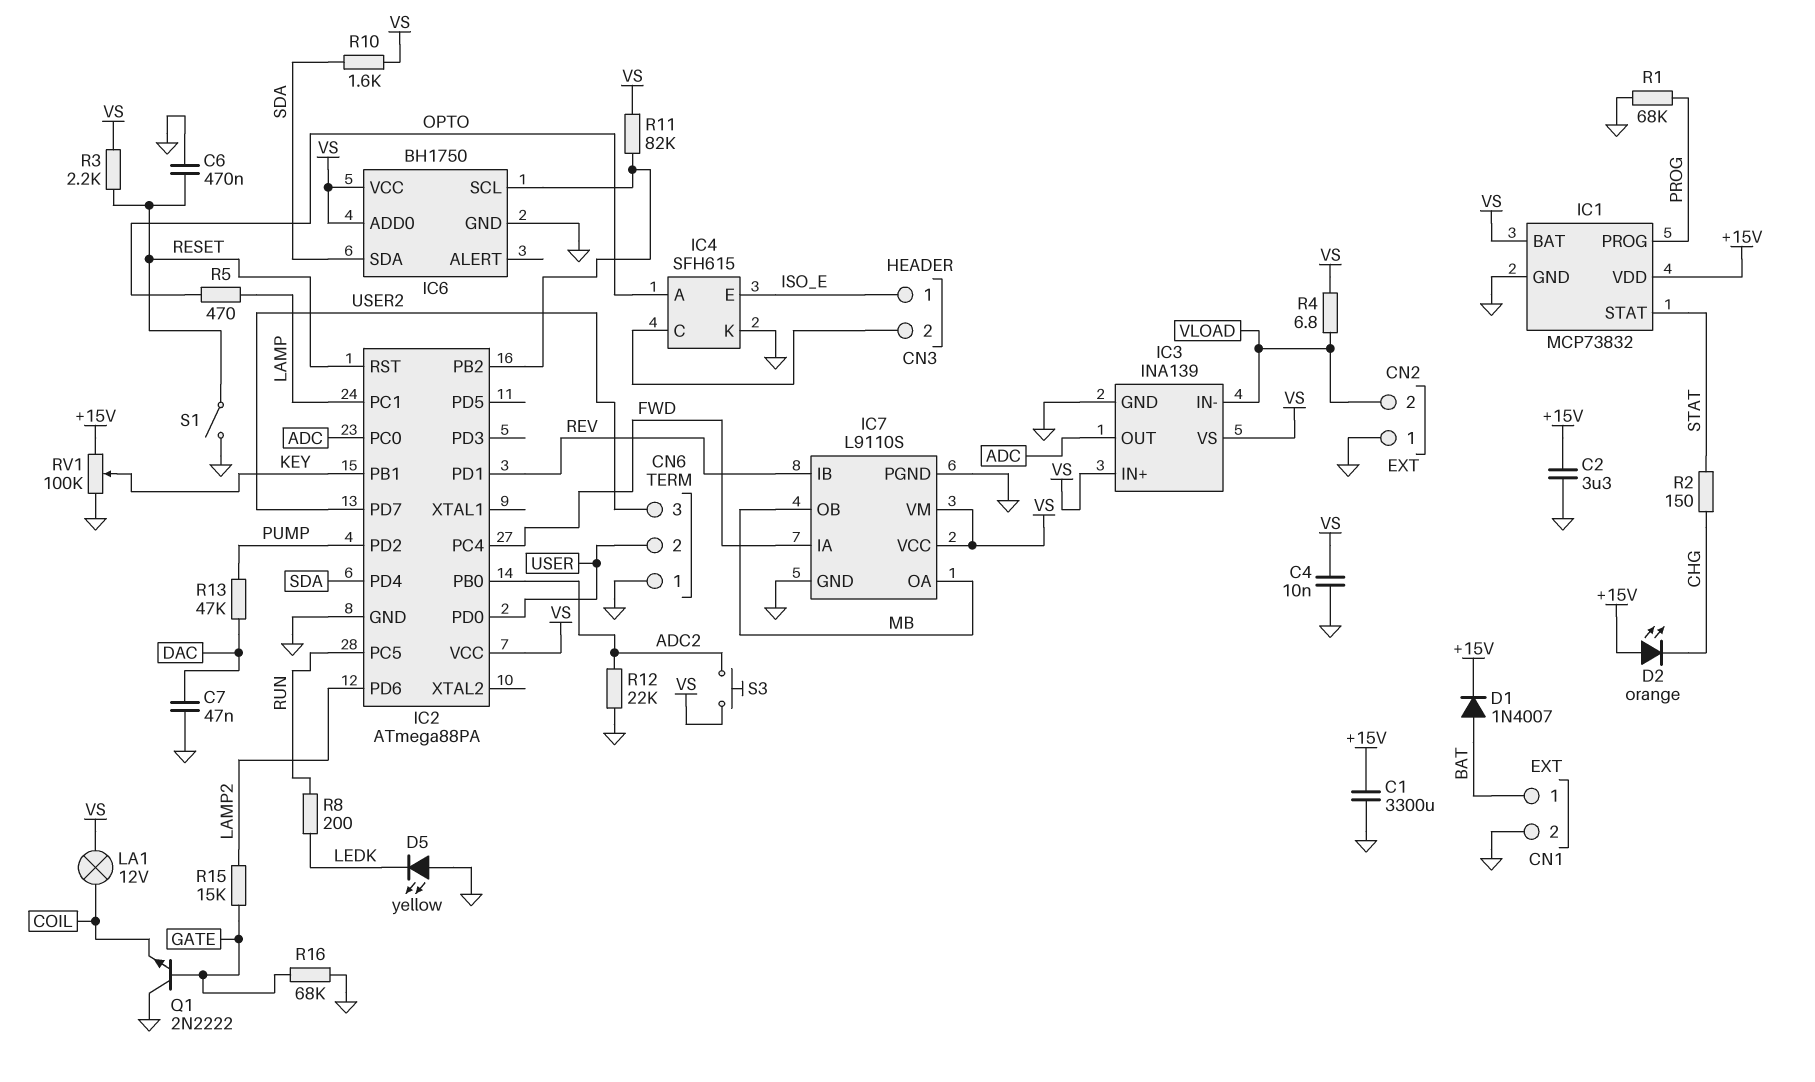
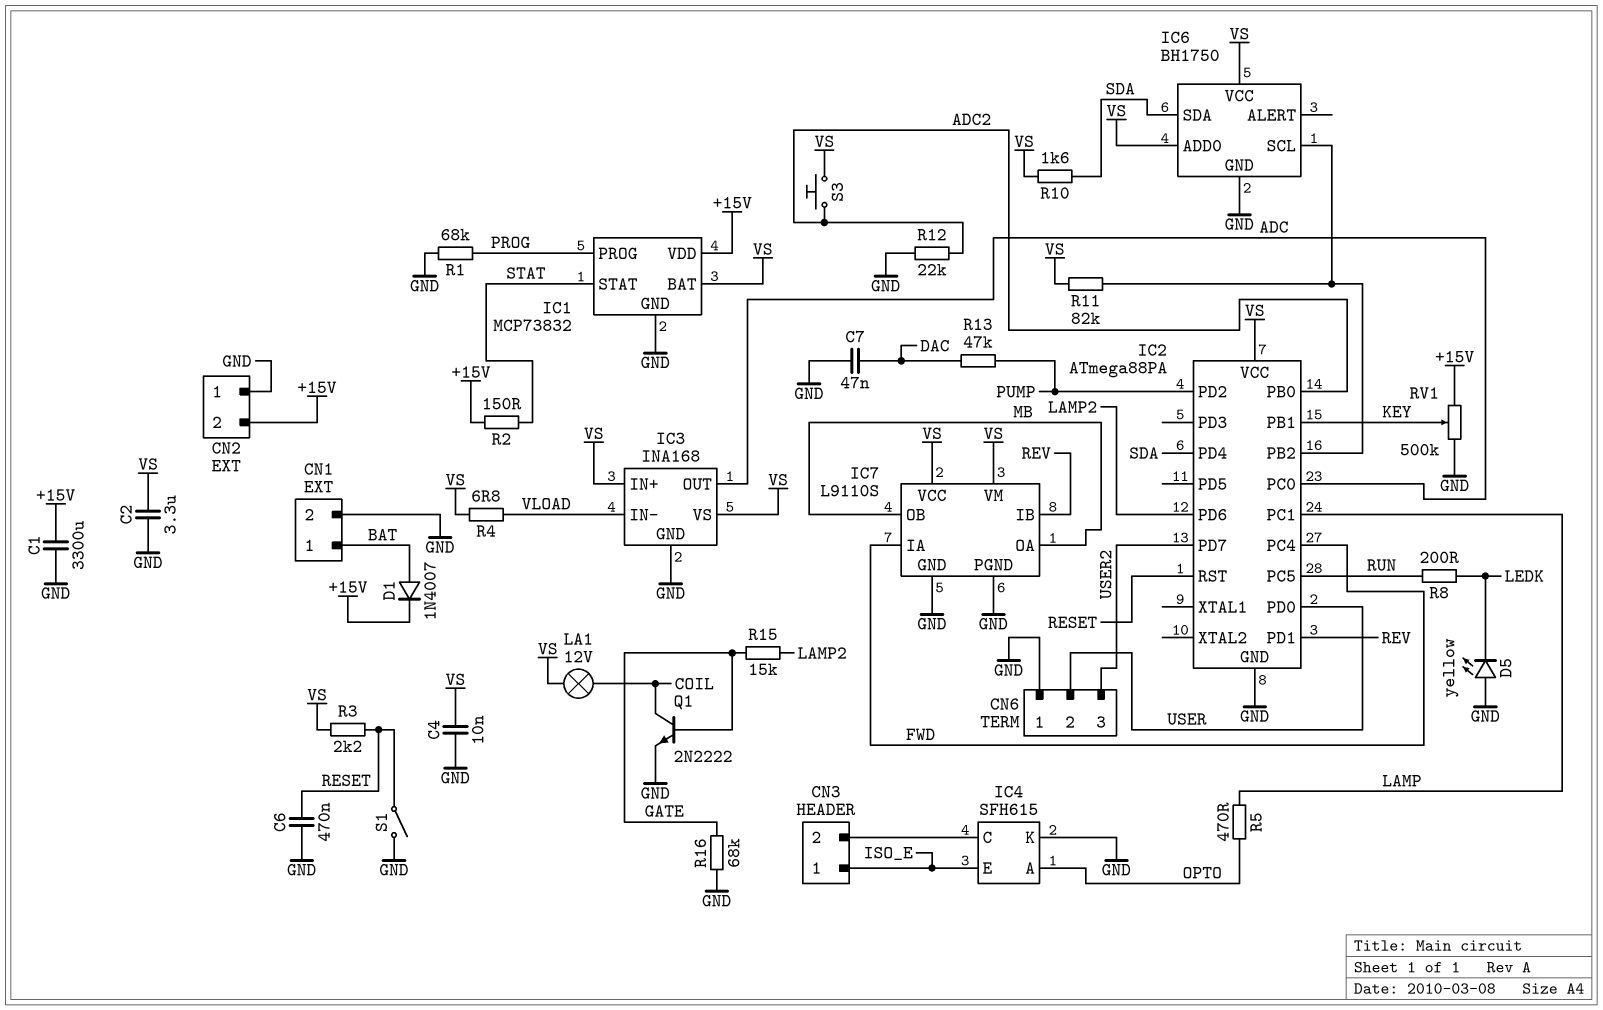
C2: 3.3uF (+15V, GND) -> 3.3uF (GND, VS)
CN2 pin 2: VLOAD -> +15V
D2: LED orange (A +15V, K CHG) -> none
IC3: INA139 -> INA168
Q1: NPN 2N2222 (B GATE, C GND, E COIL) -> NPN 2N2222 (B GATE, C COIL, E GND)
R2: 150 (CHG, STAT) -> 150 (+15V, STAT)
RV1: 100k (+15V, GND, wiper KEY) -> 500k (+15V, GND, wiper KEY)

